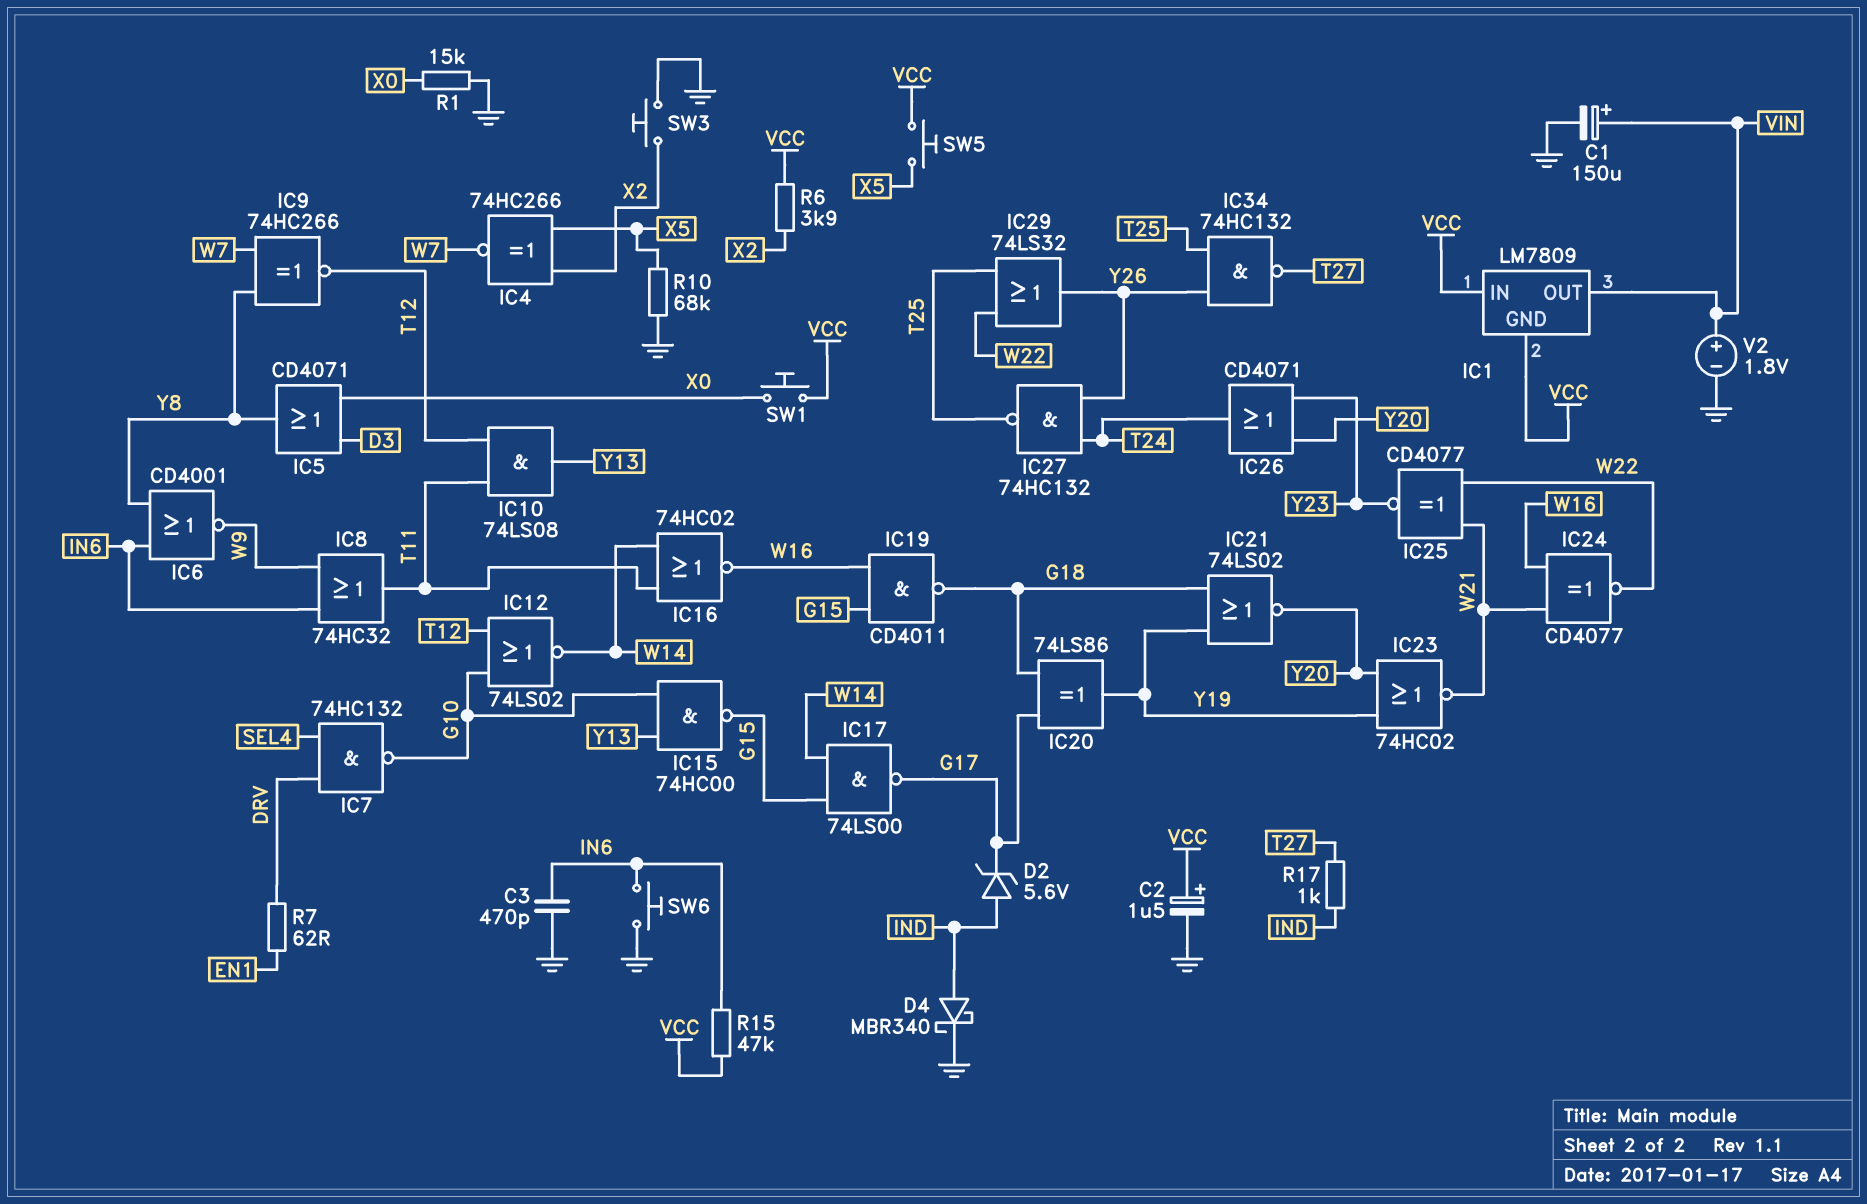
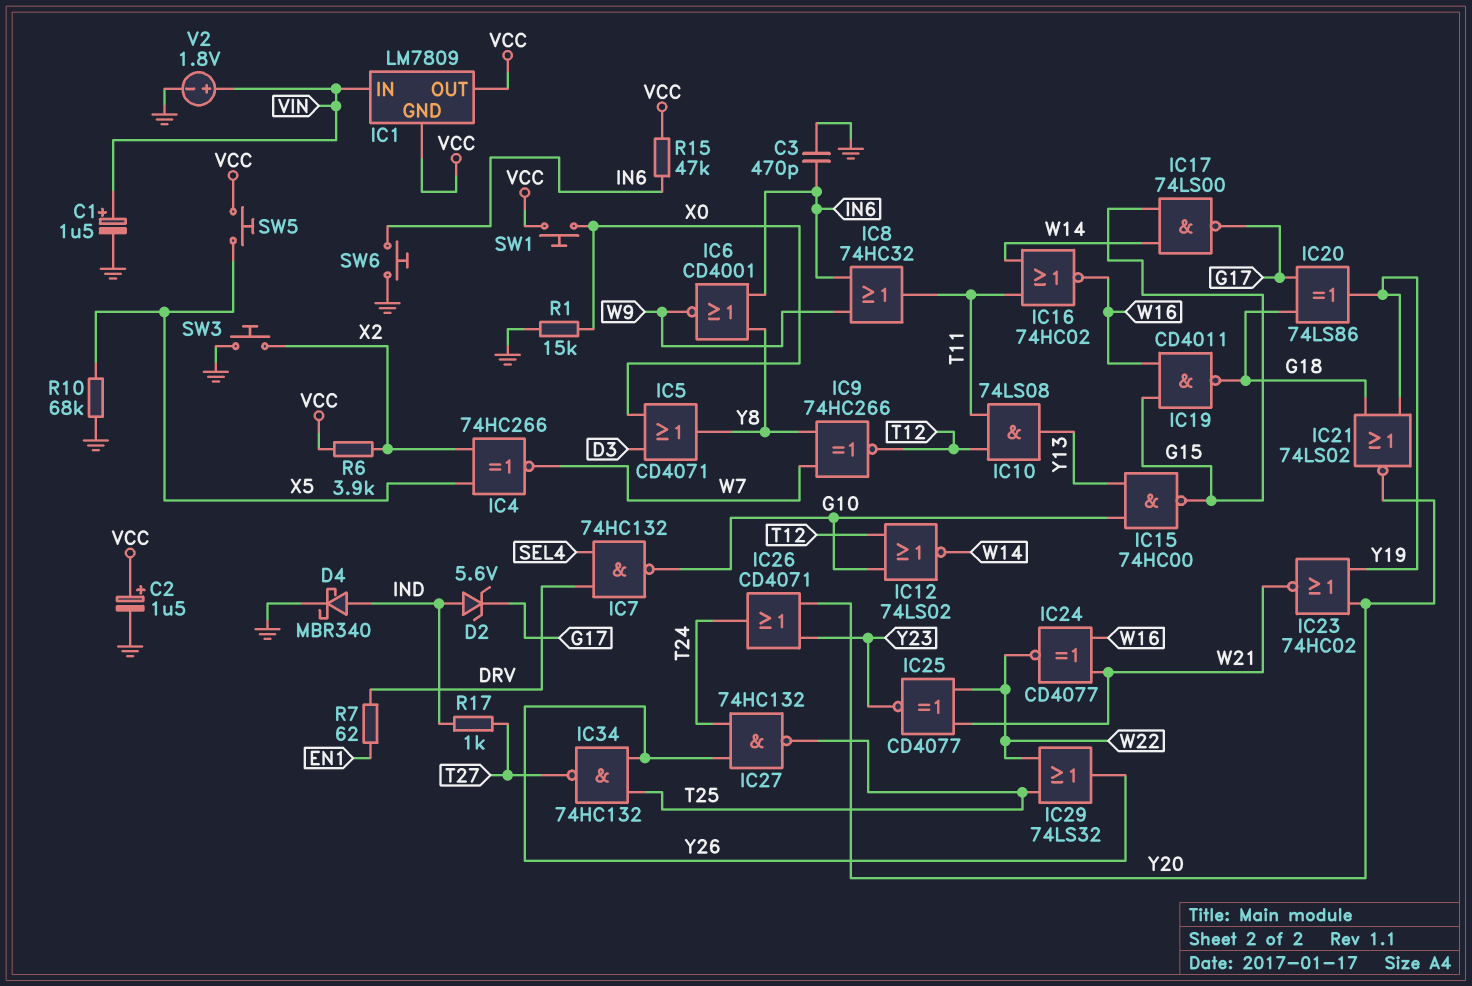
C1: 150uF (plus VIN, minus GND) -> 1.5uF (plus VIN, minus GND)
IC1 pin IN: VCC -> VIN
IC1 pin OUT: VIN -> VCC

